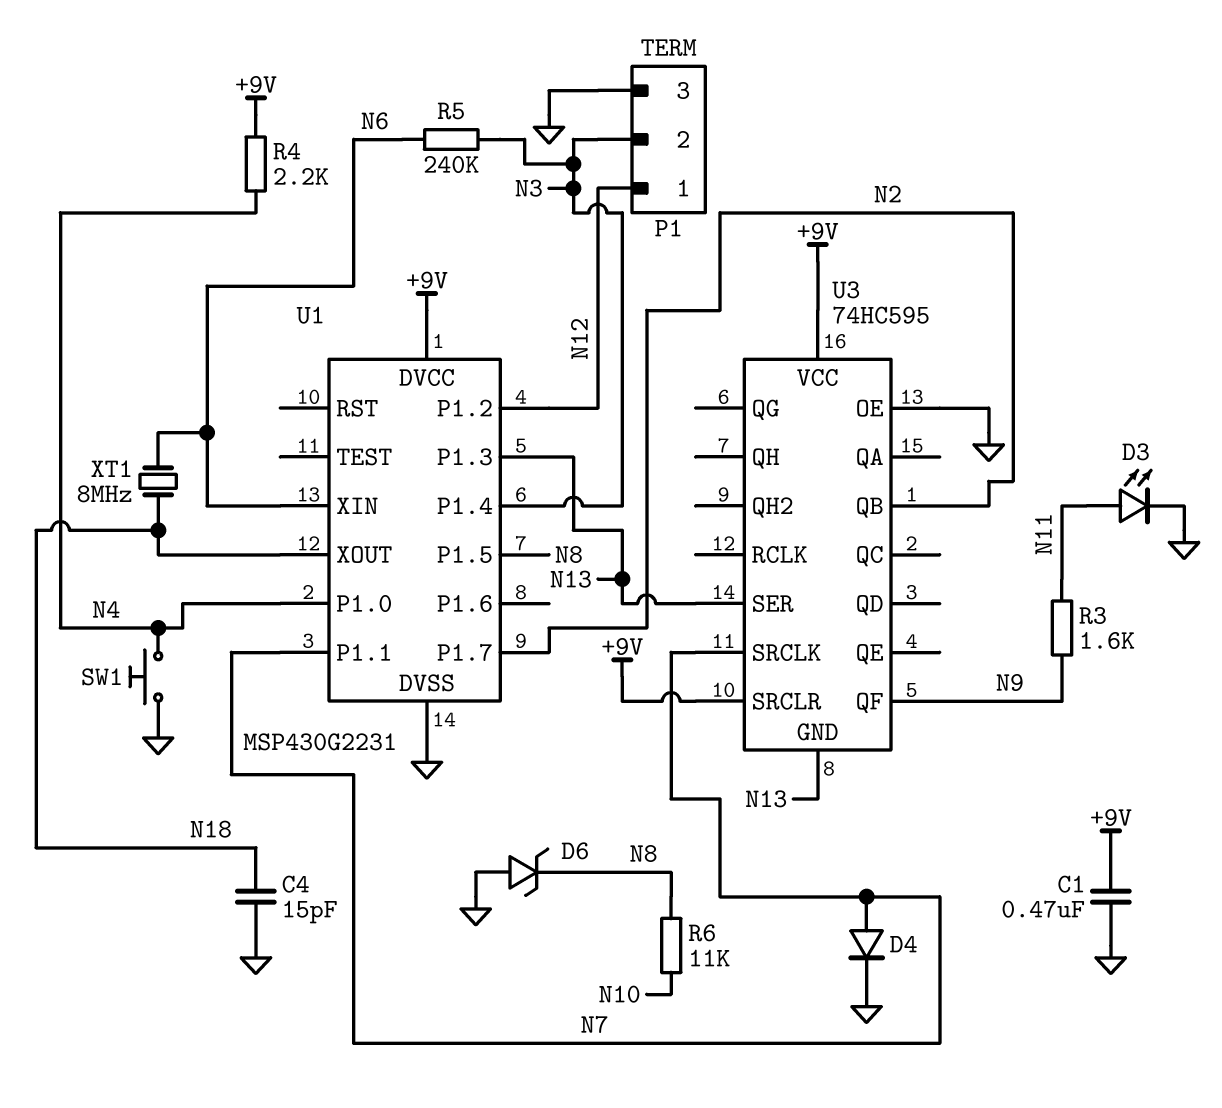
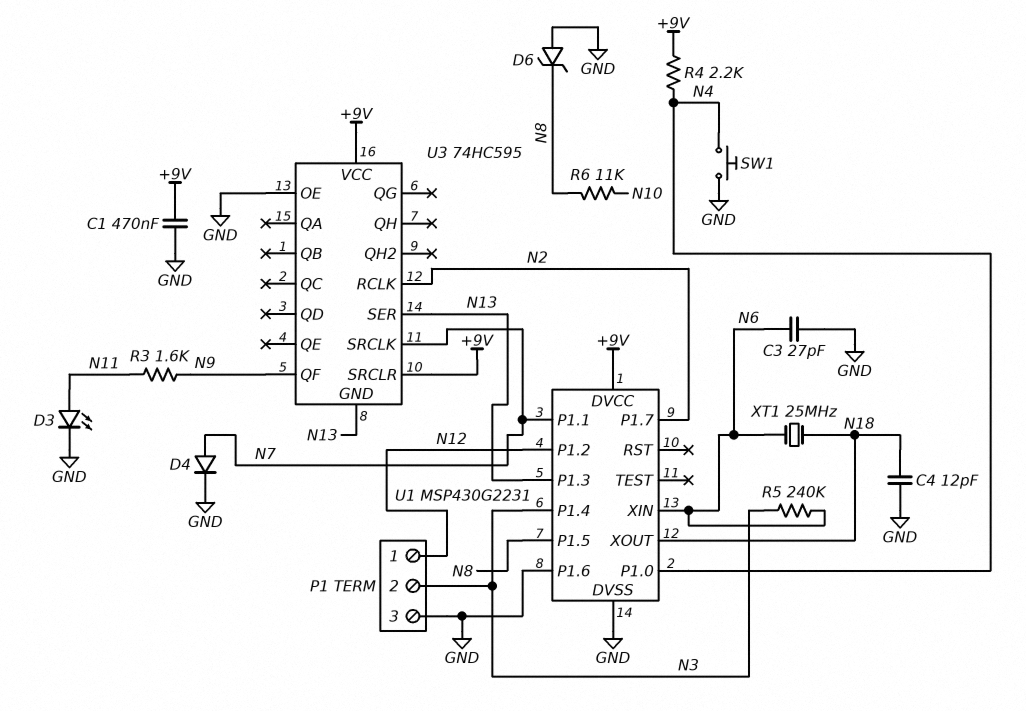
C3: none -> 27pF (GND, N6)
C4: 15pF (GND, N18) -> 12pF (GND, N18)
U1 pin P1.6: none -> GND
U3 pin QB: N2 -> none
U3 pin RCLK: none -> N2
XT1: 8MHz (N6, N18) -> 25MHz (N6, N18)

